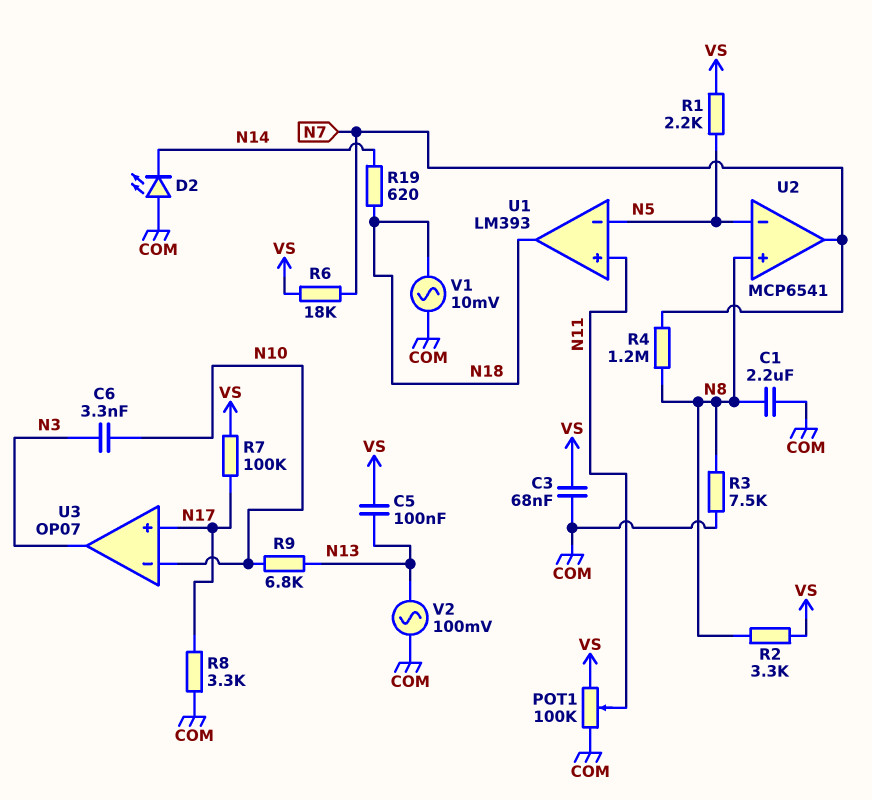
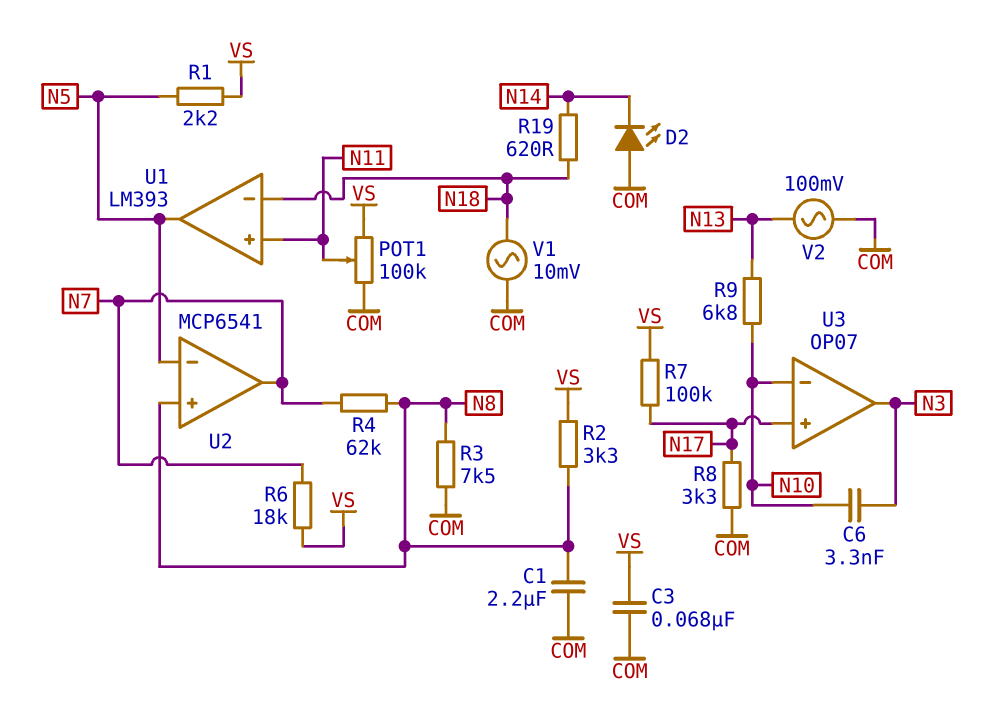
C5: 100nF (N13, VS) -> none
R4: 1.2M (N7, N8) -> 62k (N7, N8)
U1 pin in-: N5 -> N18
U1 pin out: N18 -> N5

